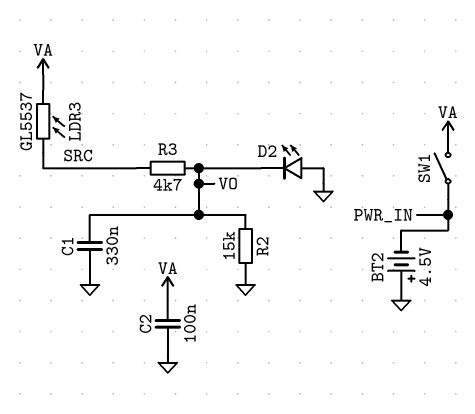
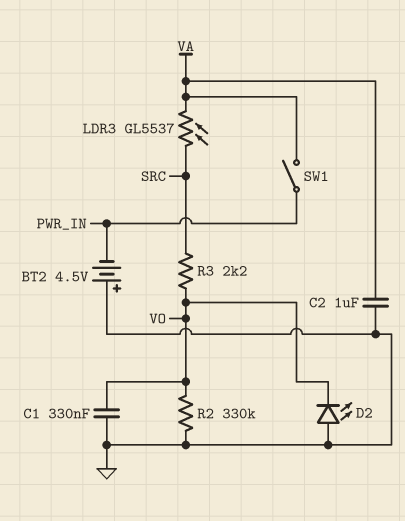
C2: 100nF (GND, VA) -> 1uF (GND, VA)
R2: 15k (GND, VO) -> 330k (GND, VO)
R3: 4.7k (SRC, VO) -> 2.2k (SRC, VO)

